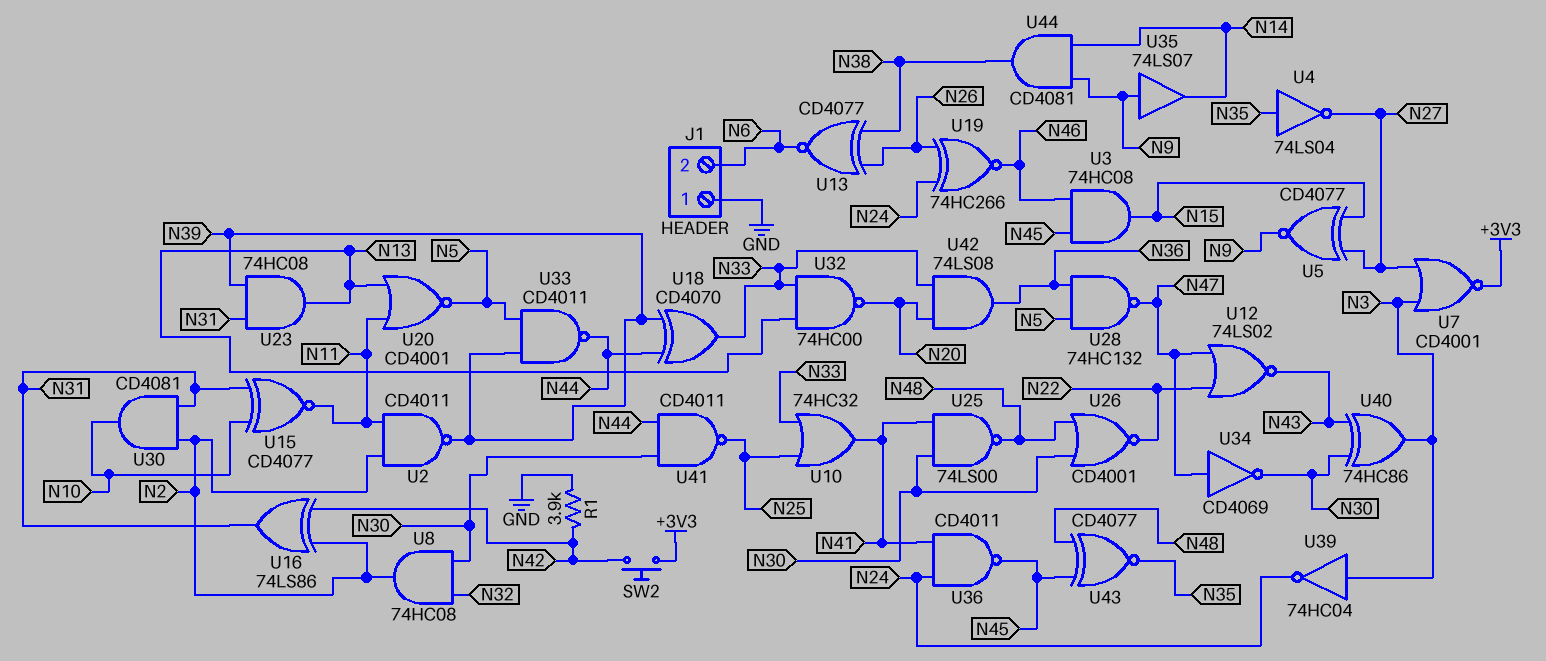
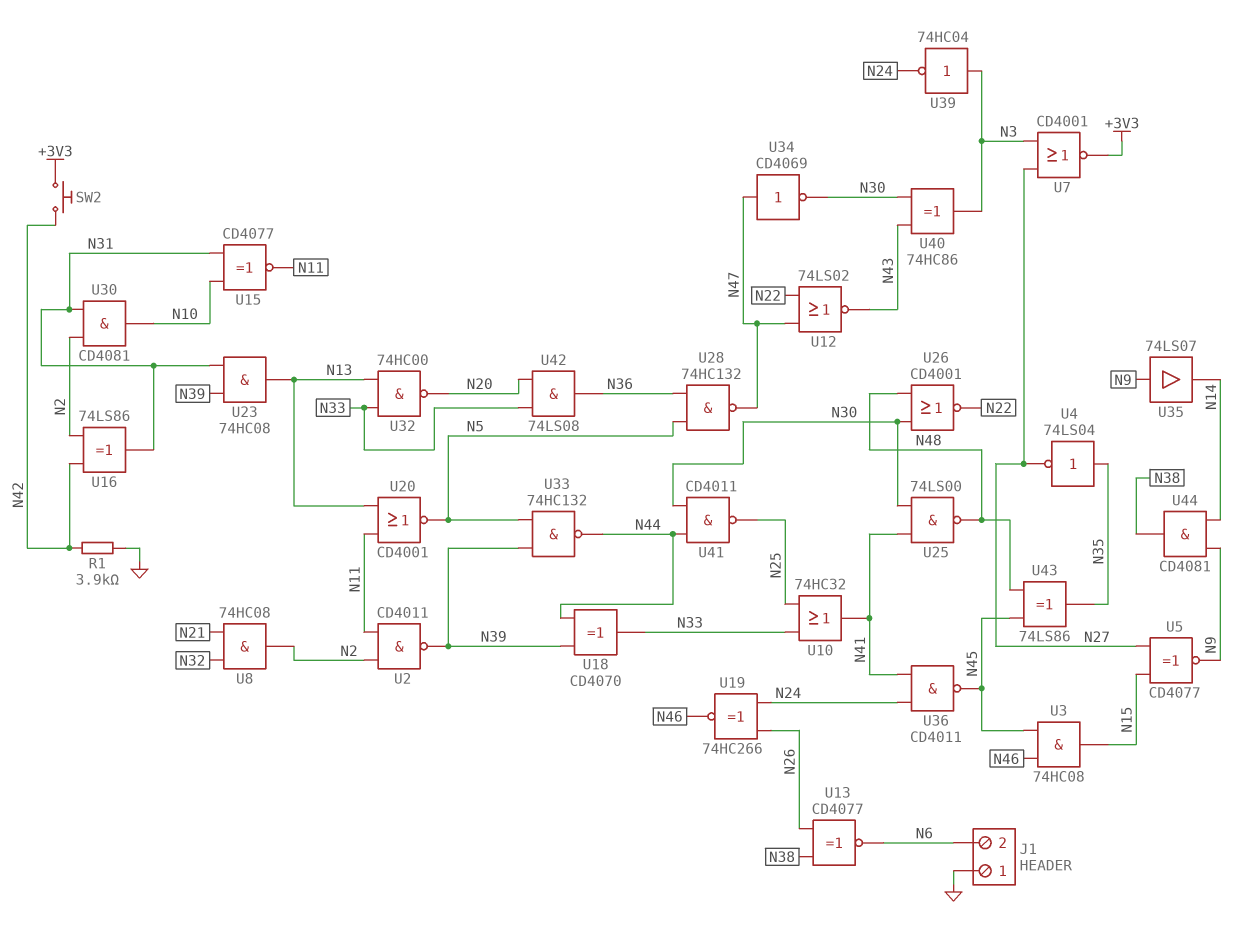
U8: AND 74HC08 (in N30, in N32, out N2) -> AND 74HC08 (in N21, in N32, out N2)
U33: NAND CD4011 (in N5, in N39, out N44) -> NAND 74HC132 (in N5, in N39, out N44)
U43: XNOR CD4077 (in N45, in N48, out N35) -> XOR 74LS86 (in N45, in N48, out N35)

